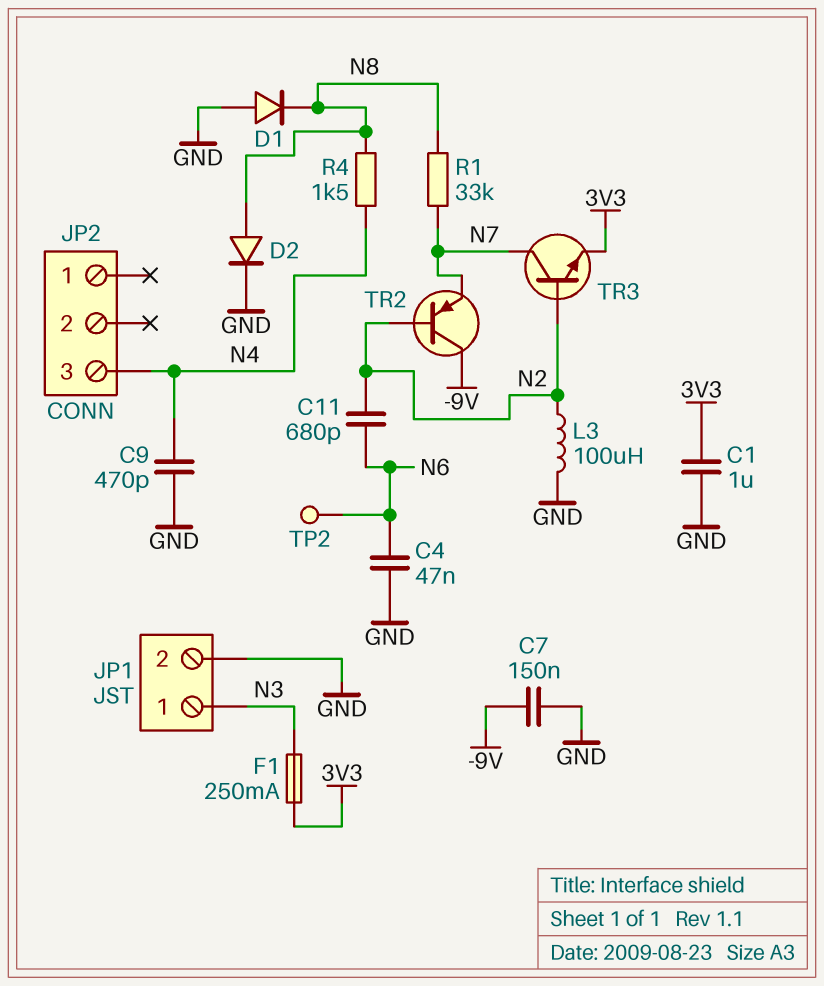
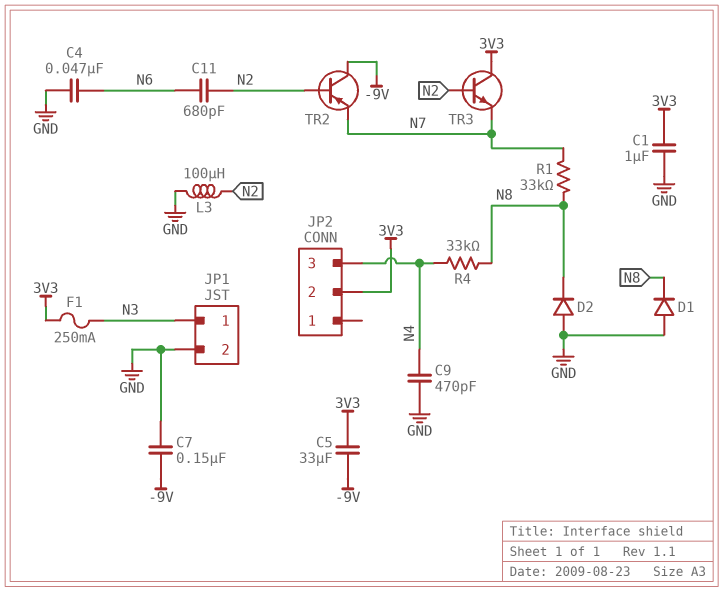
C5: none -> 33uF (-9V, 3V3)
D2: diode (A N8, K GND) -> diode (A GND, K N8)
JP2 pin 2: none -> 3V3
R4: 1.5k (N4, N8) -> 33k (N4, N8)
TP2: test point (N6) -> none
TR3: NPN (B N2, C N7, E 3V3) -> NPN (B N2, C 3V3, E N7)

